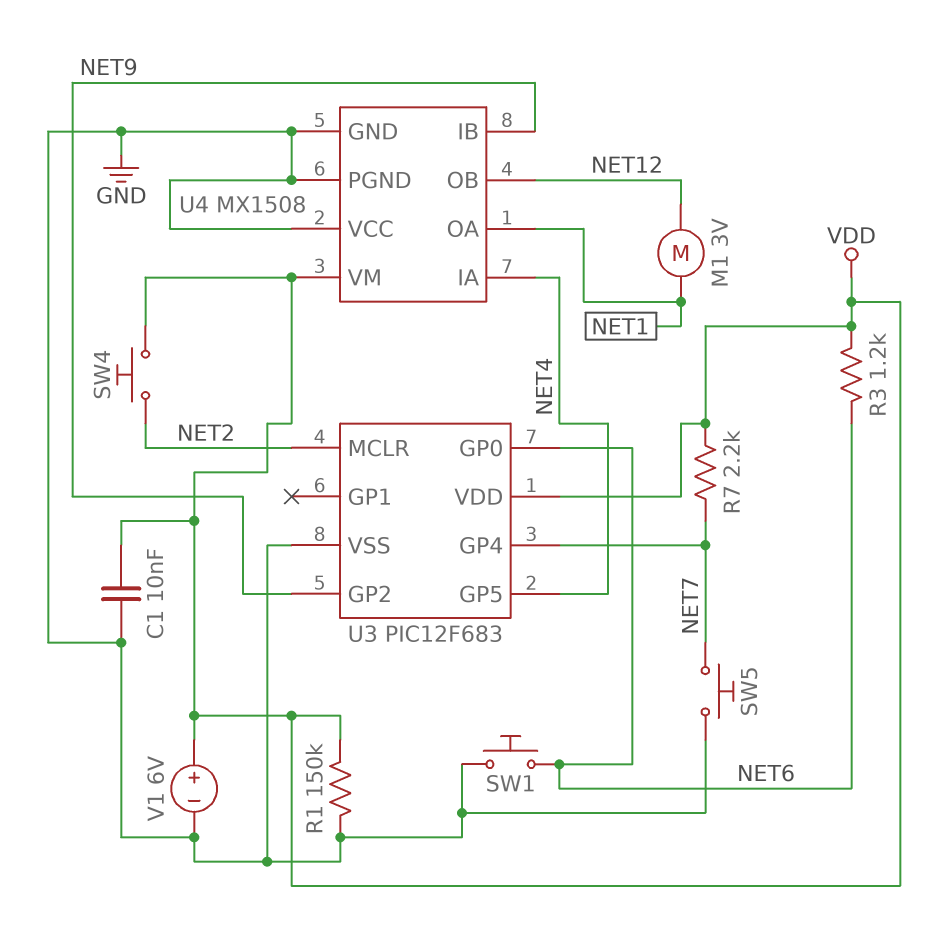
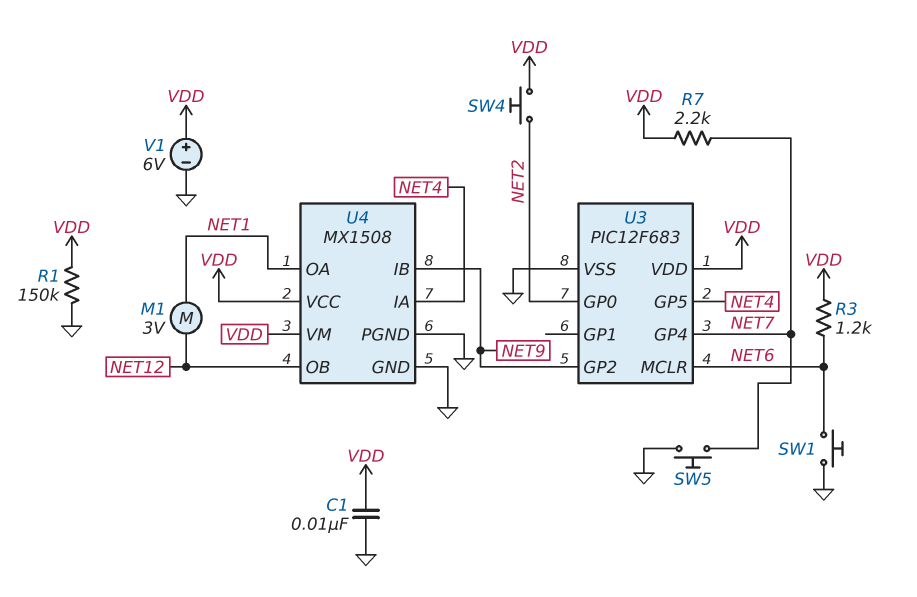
U3 pin GP0: NET6 -> NET2
U3 pin MCLR: NET2 -> NET6
U4 pin VCC: GND -> VDD

